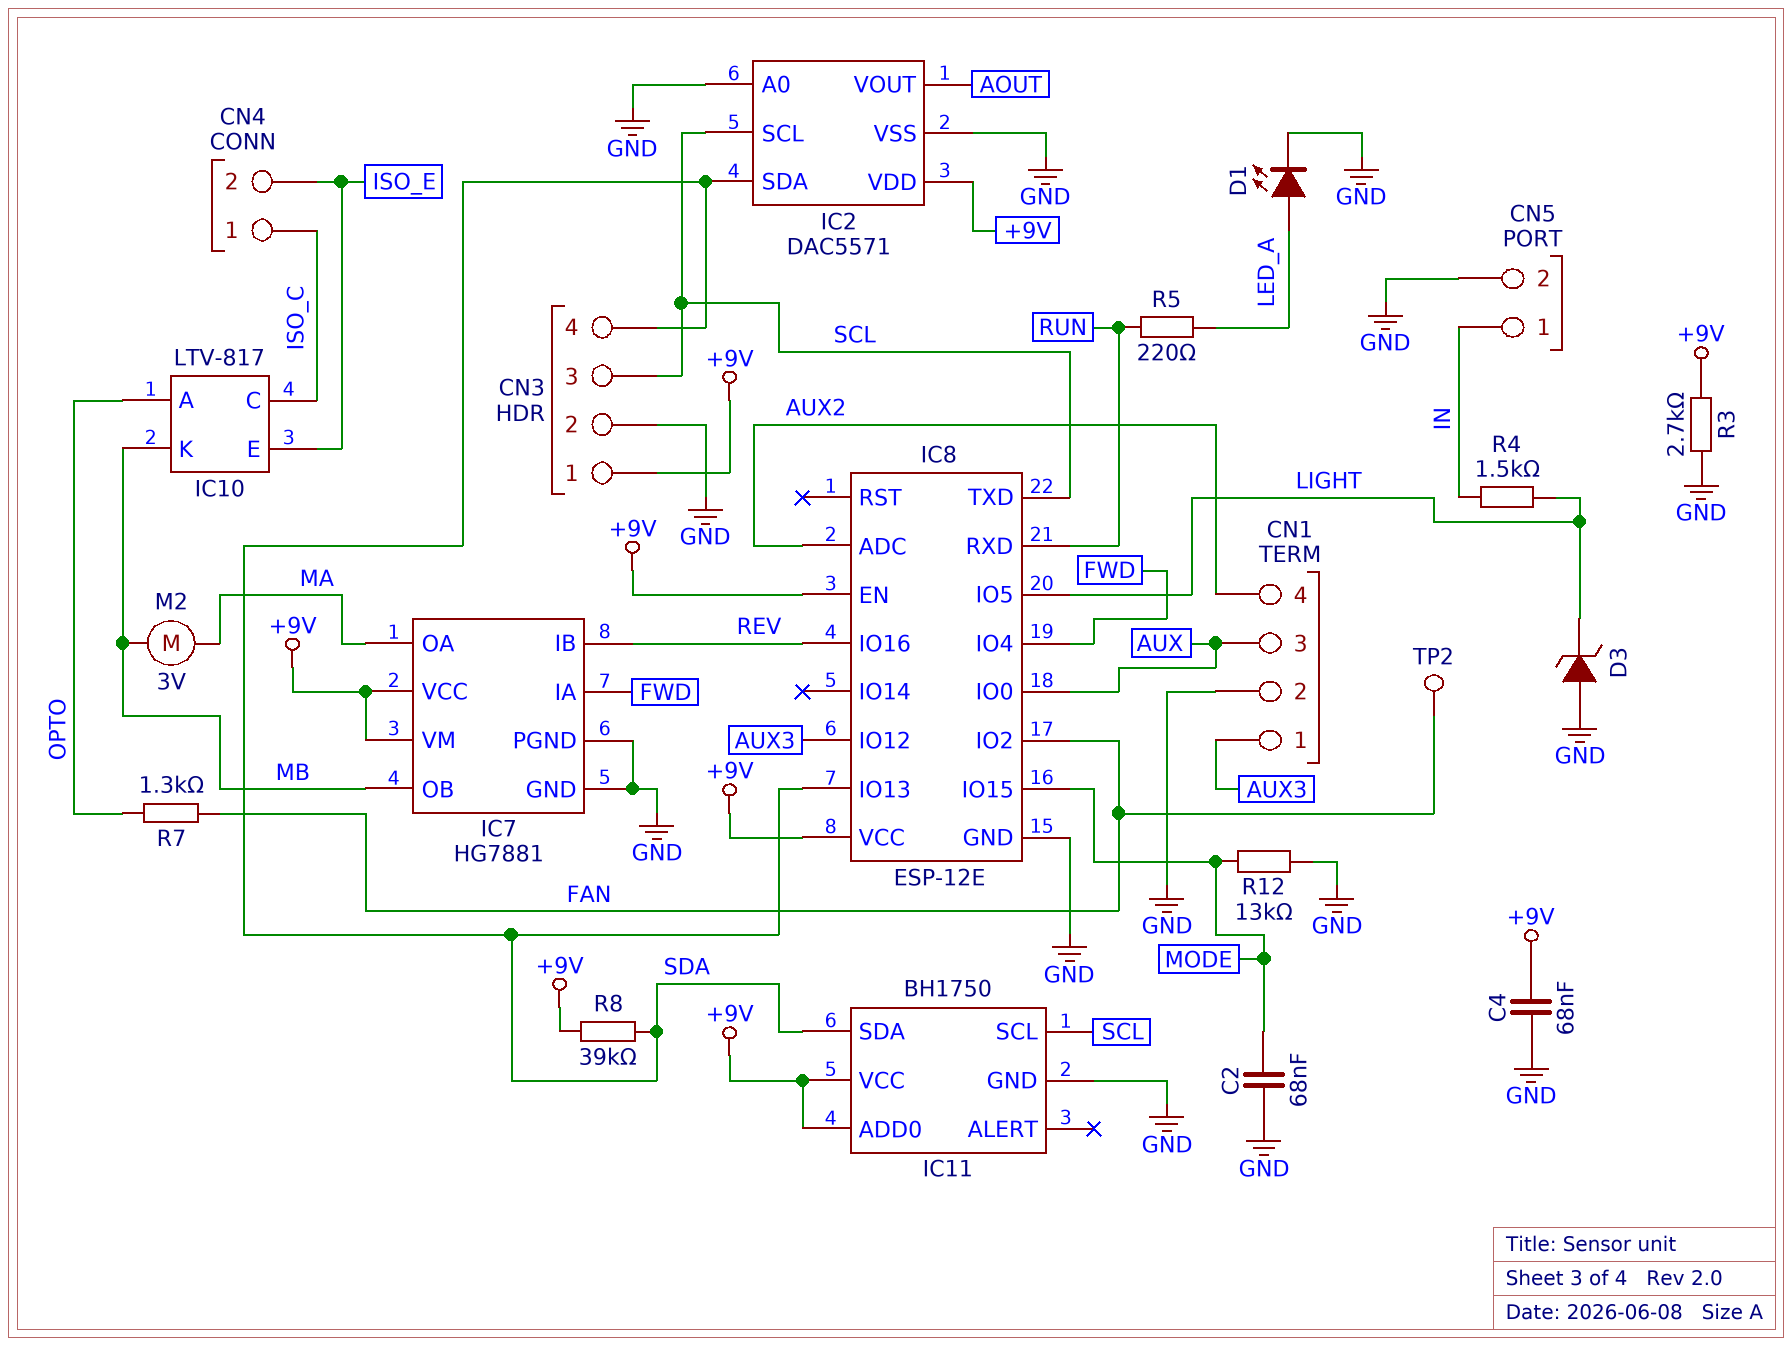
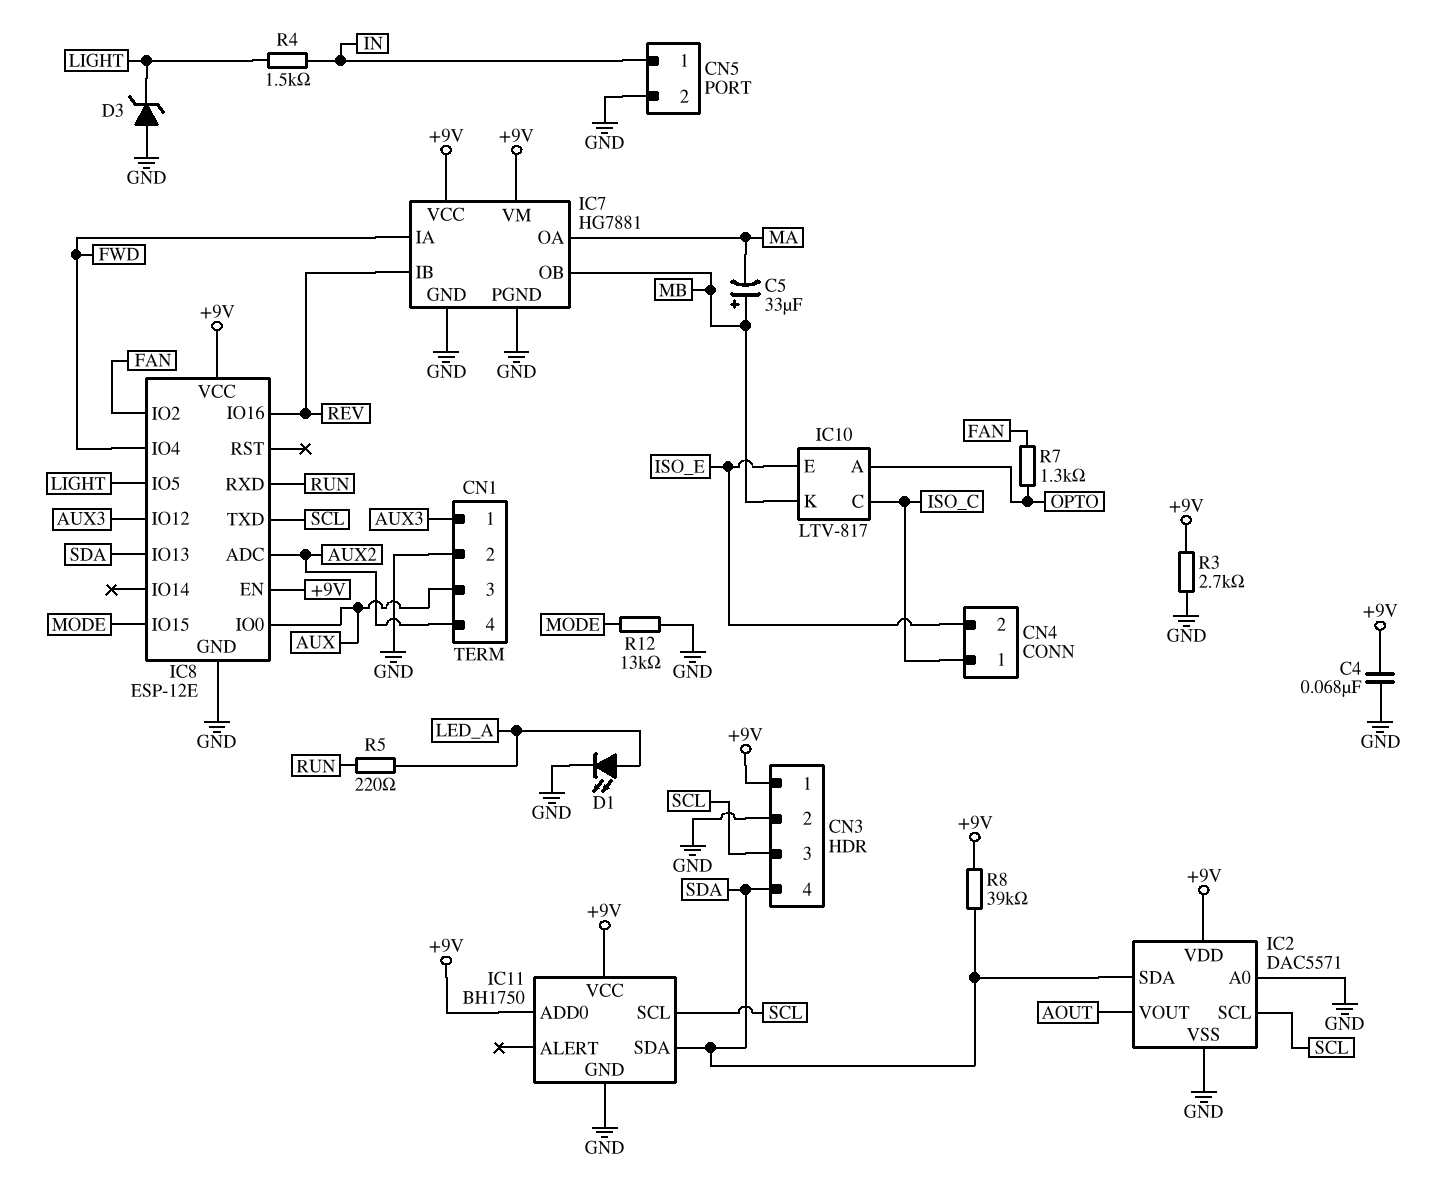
C2: 68nF (GND, MODE) -> none
C5: none -> 33uF (plus MB, minus MA)
M2: motor 3V (MA, MB) -> none
TP2: test point (FAN) -> none

